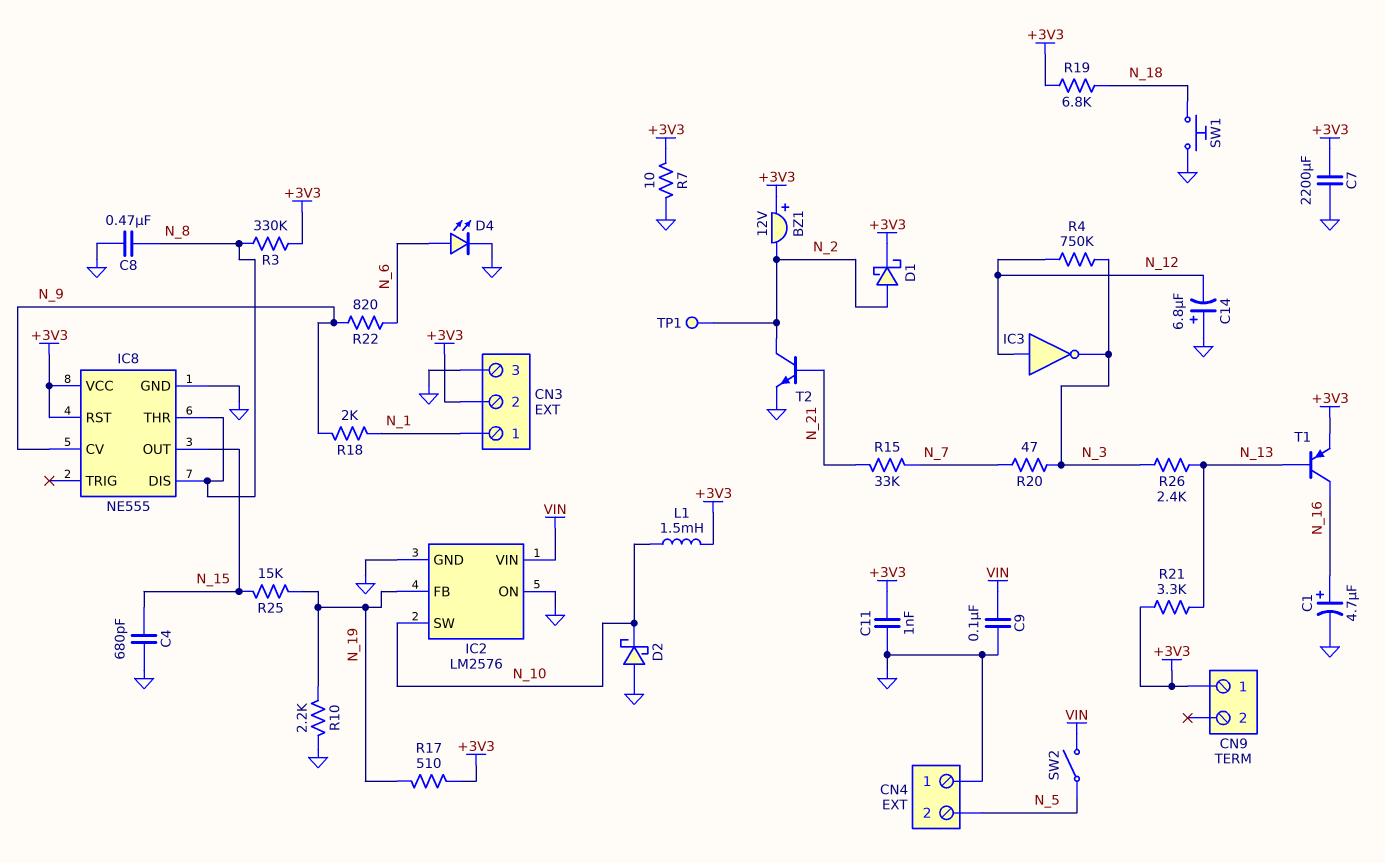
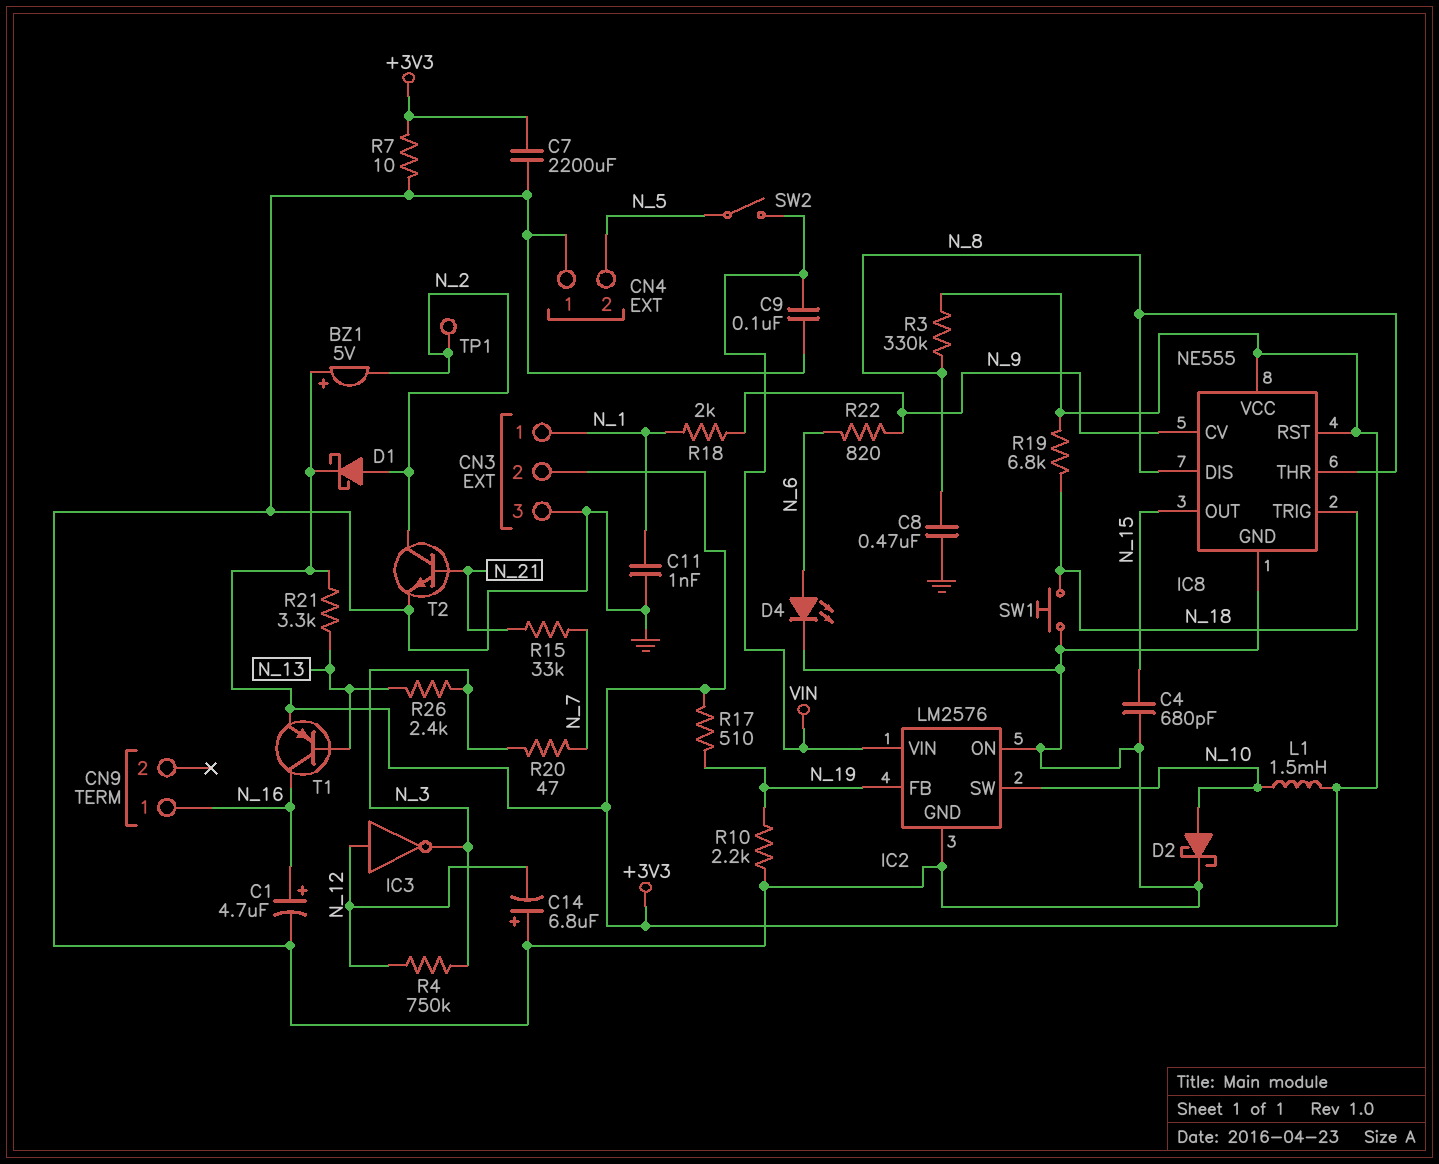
BZ1: buzzer 12V (plus +3V3, minus N_2) -> buzzer 5V (plus +3V3, minus N_2)
C11: 1nF (+3V3, GND) -> 1nF (GND, N_1)
CN9 pin 1: +3V3 -> N_16
D2: schottky (A GND, K N_10) -> schottky (A N_10, K GND)
IC8 pin TRIG: none -> N_18
R25: 15k (N_15, N_19) -> none

